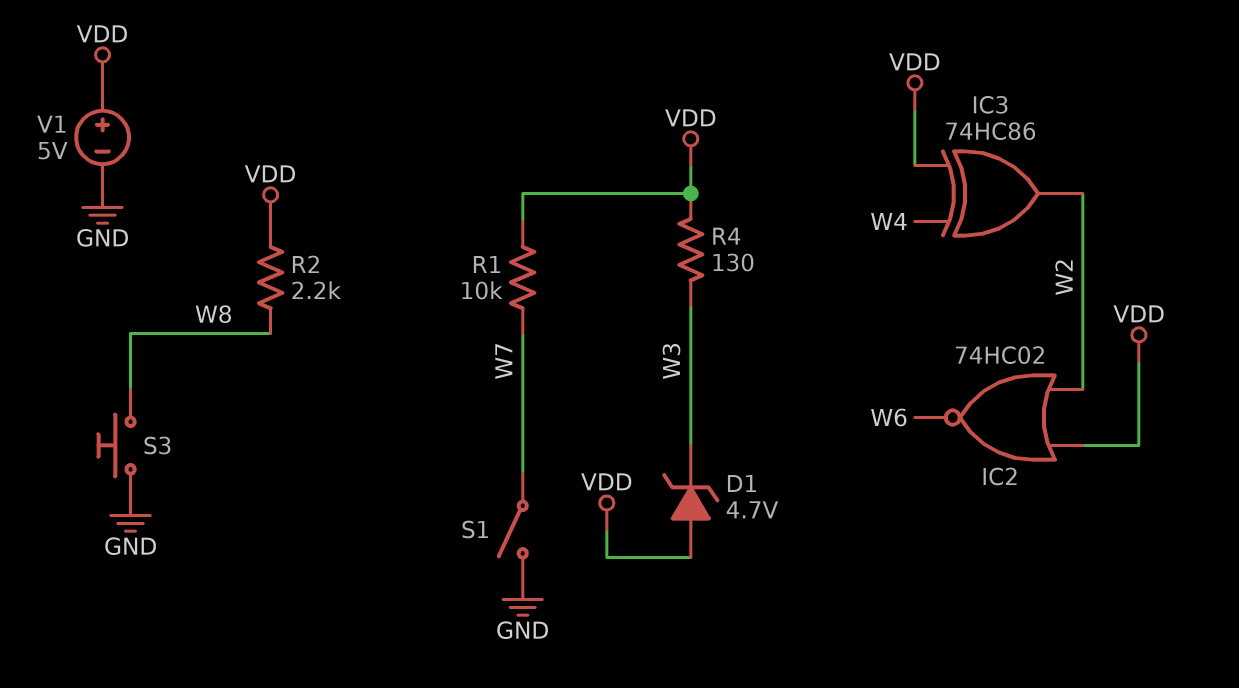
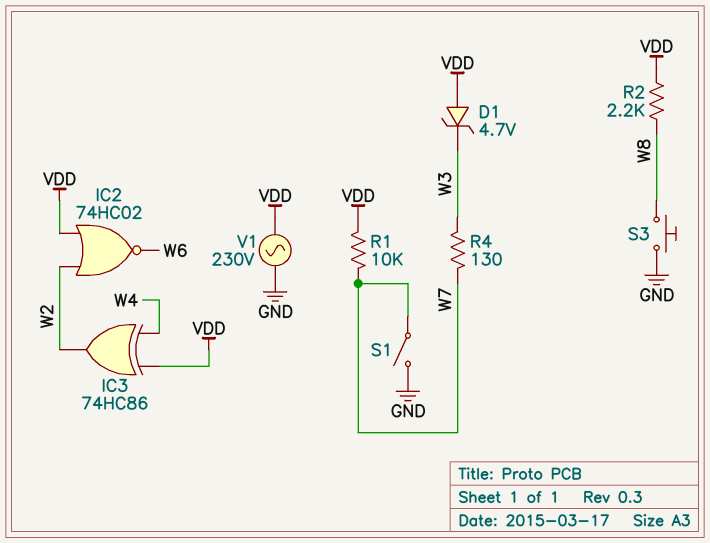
R4: 130 (VDD, W3) -> 130 (W3, W7)
V1: 5V (plus VDD, minus GND) -> AC 230V (GND, VDD)

